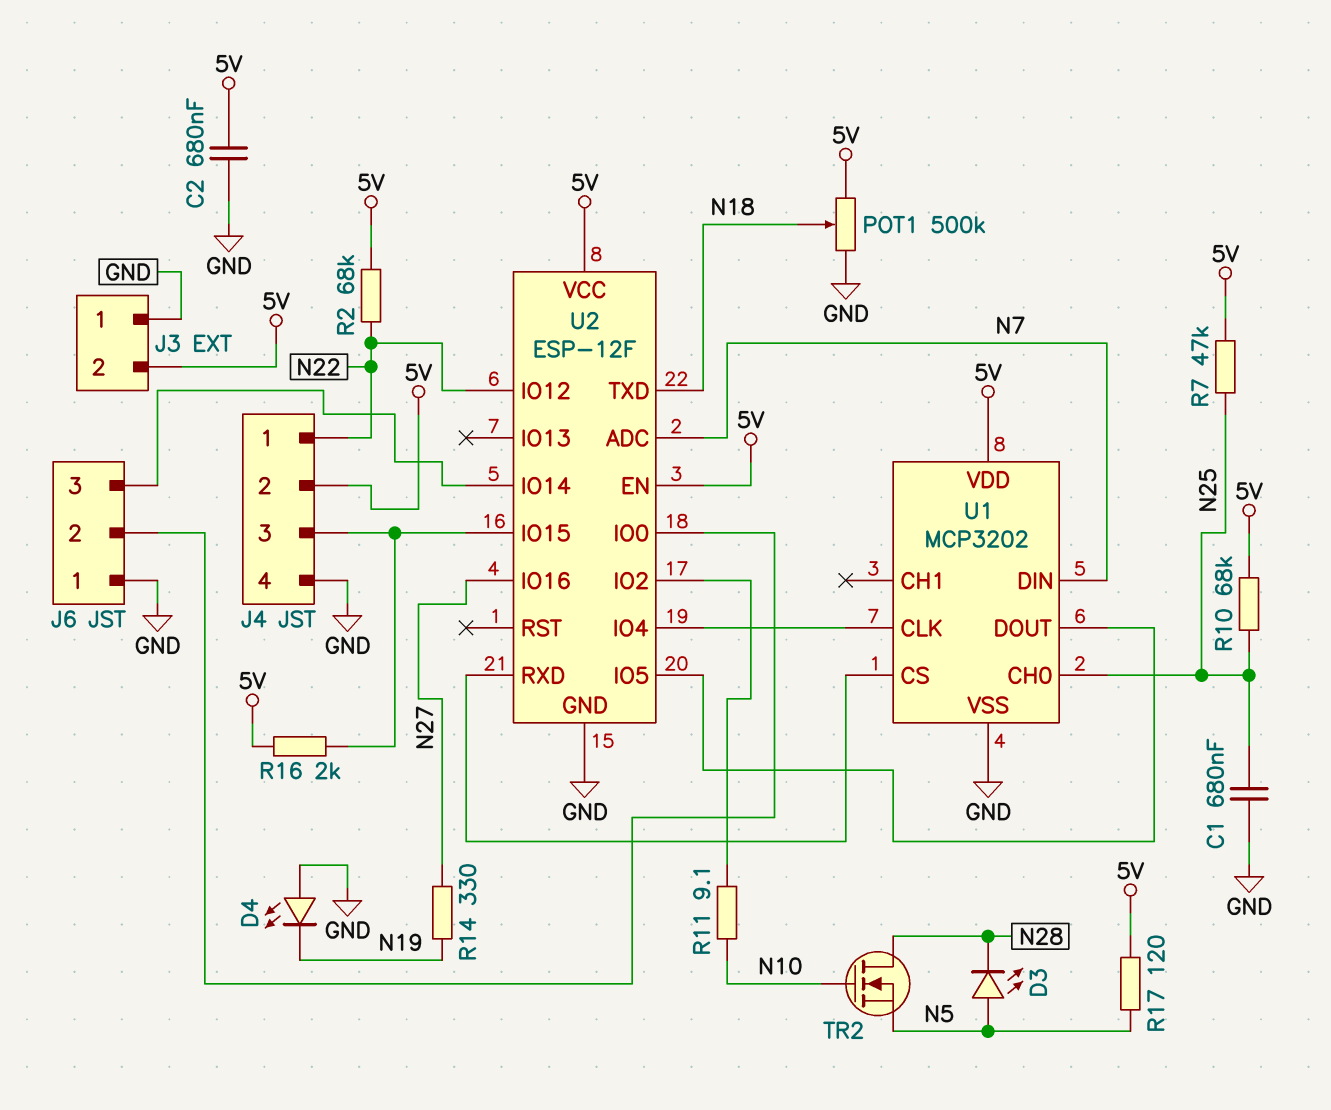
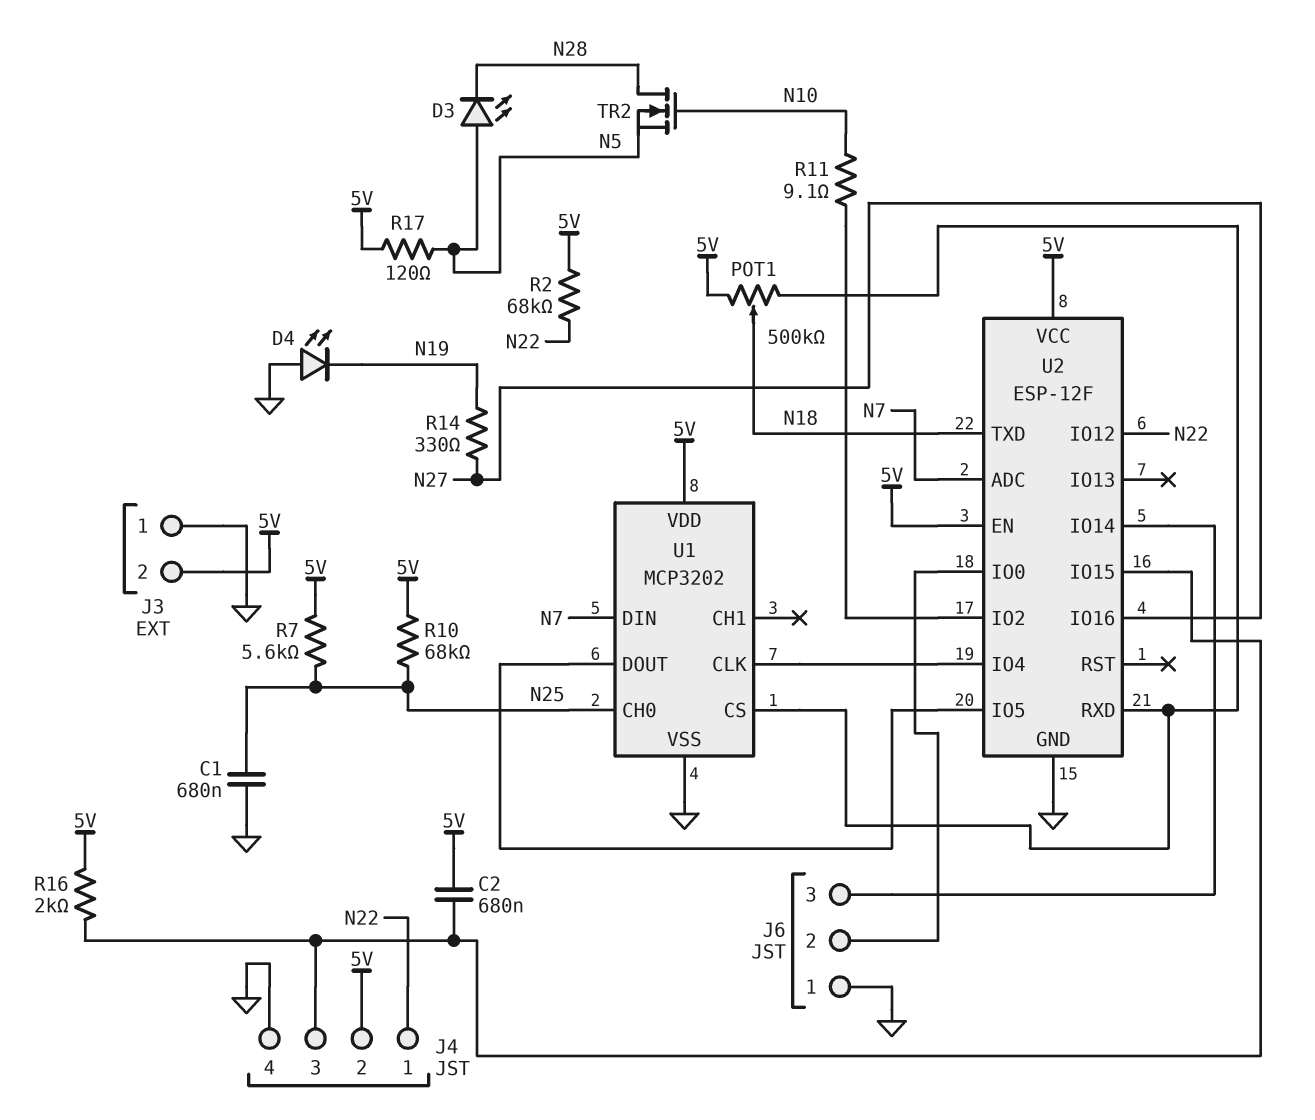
C2: 680nF (5V, GND) -> 680nF (5V, J4/3)
POT1: 500k (5V, GND, wiper N18) -> 500k (5V, U1/CS, wiper N18)
R7: 47k (5V, N25) -> 5.6k (5V, N25)

